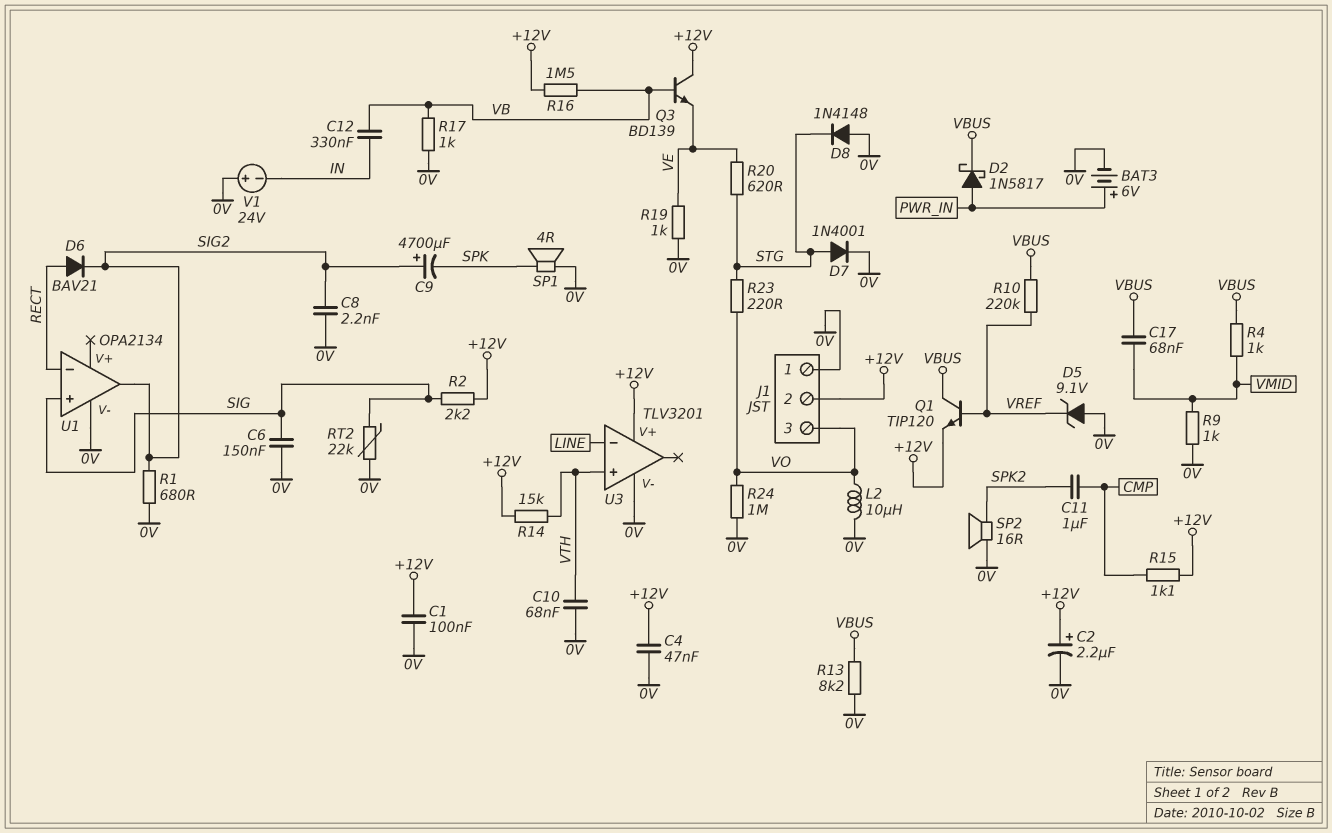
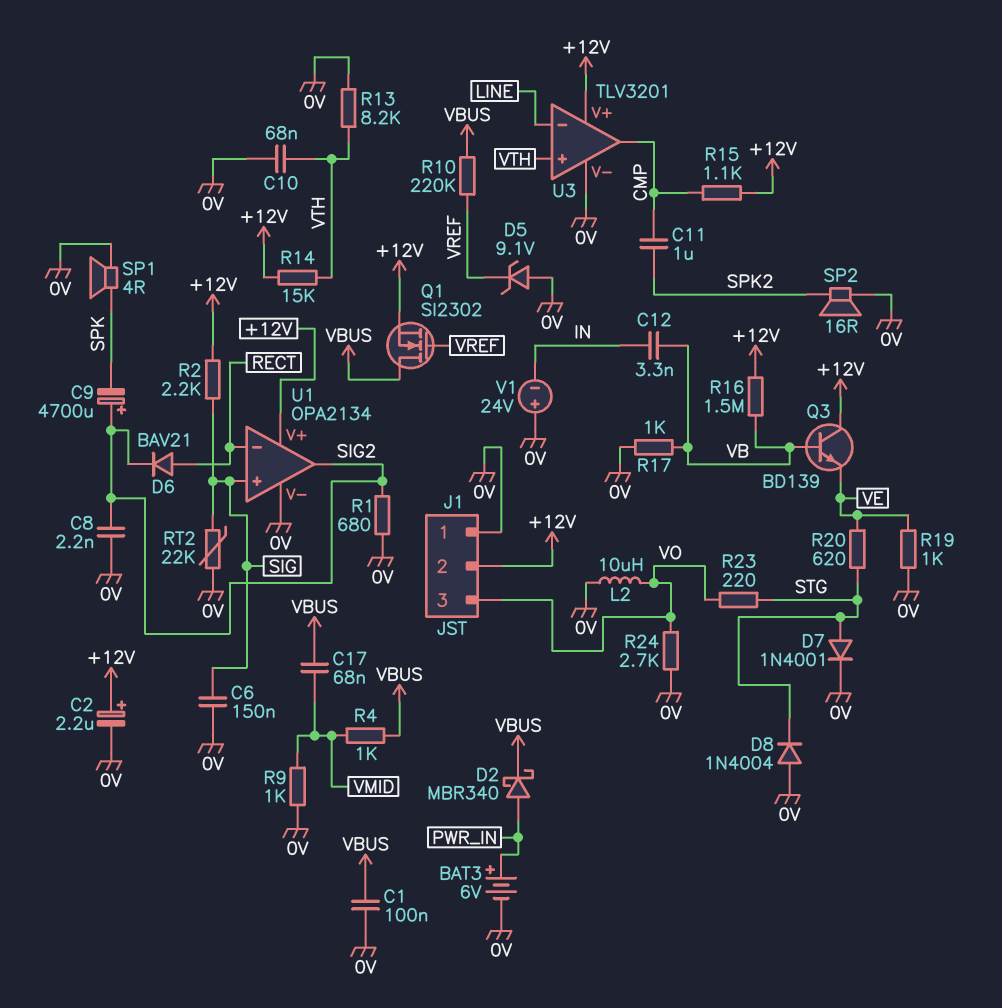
C1: 100nF (+12V, 0V) -> 100nF (0V, VBUS)
C4: 47nF (+12V, 0V) -> none
C12: 330nF (IN, VB) -> 3.3nF (IN, VB)
D2: schottky 1N5817 (A PWR_IN, K VBUS) -> schottky MBR340 (A PWR_IN, K VBUS)
D8: diode 1N4148 (A 0V, K STG) -> diode 1N4004 (A 0V, K STG)
Q1: NPN TIP120 (B VREF, C VBUS, E +12V) -> NMOS SI2302 (G VREF, D VBUS, S +12V)
R13: 8.2k (0V, VBUS) -> 8.2k (0V, VTH)
R24: 1M (0V, VO) -> 2.7k (0V, VO)
U1 pin V+: none -> +12V
U3 pin out: none -> CMP

